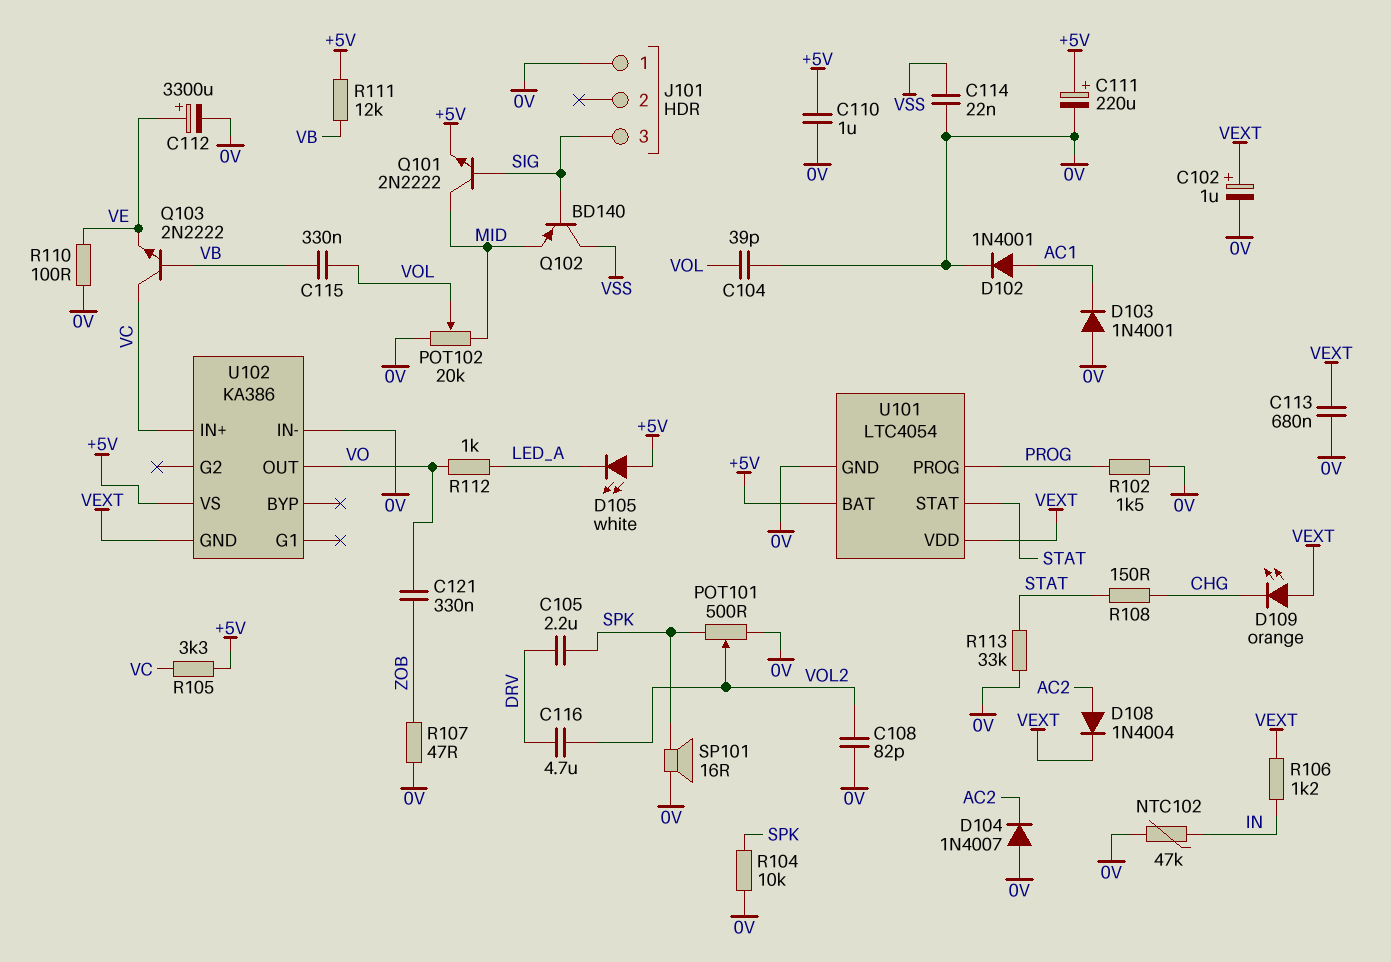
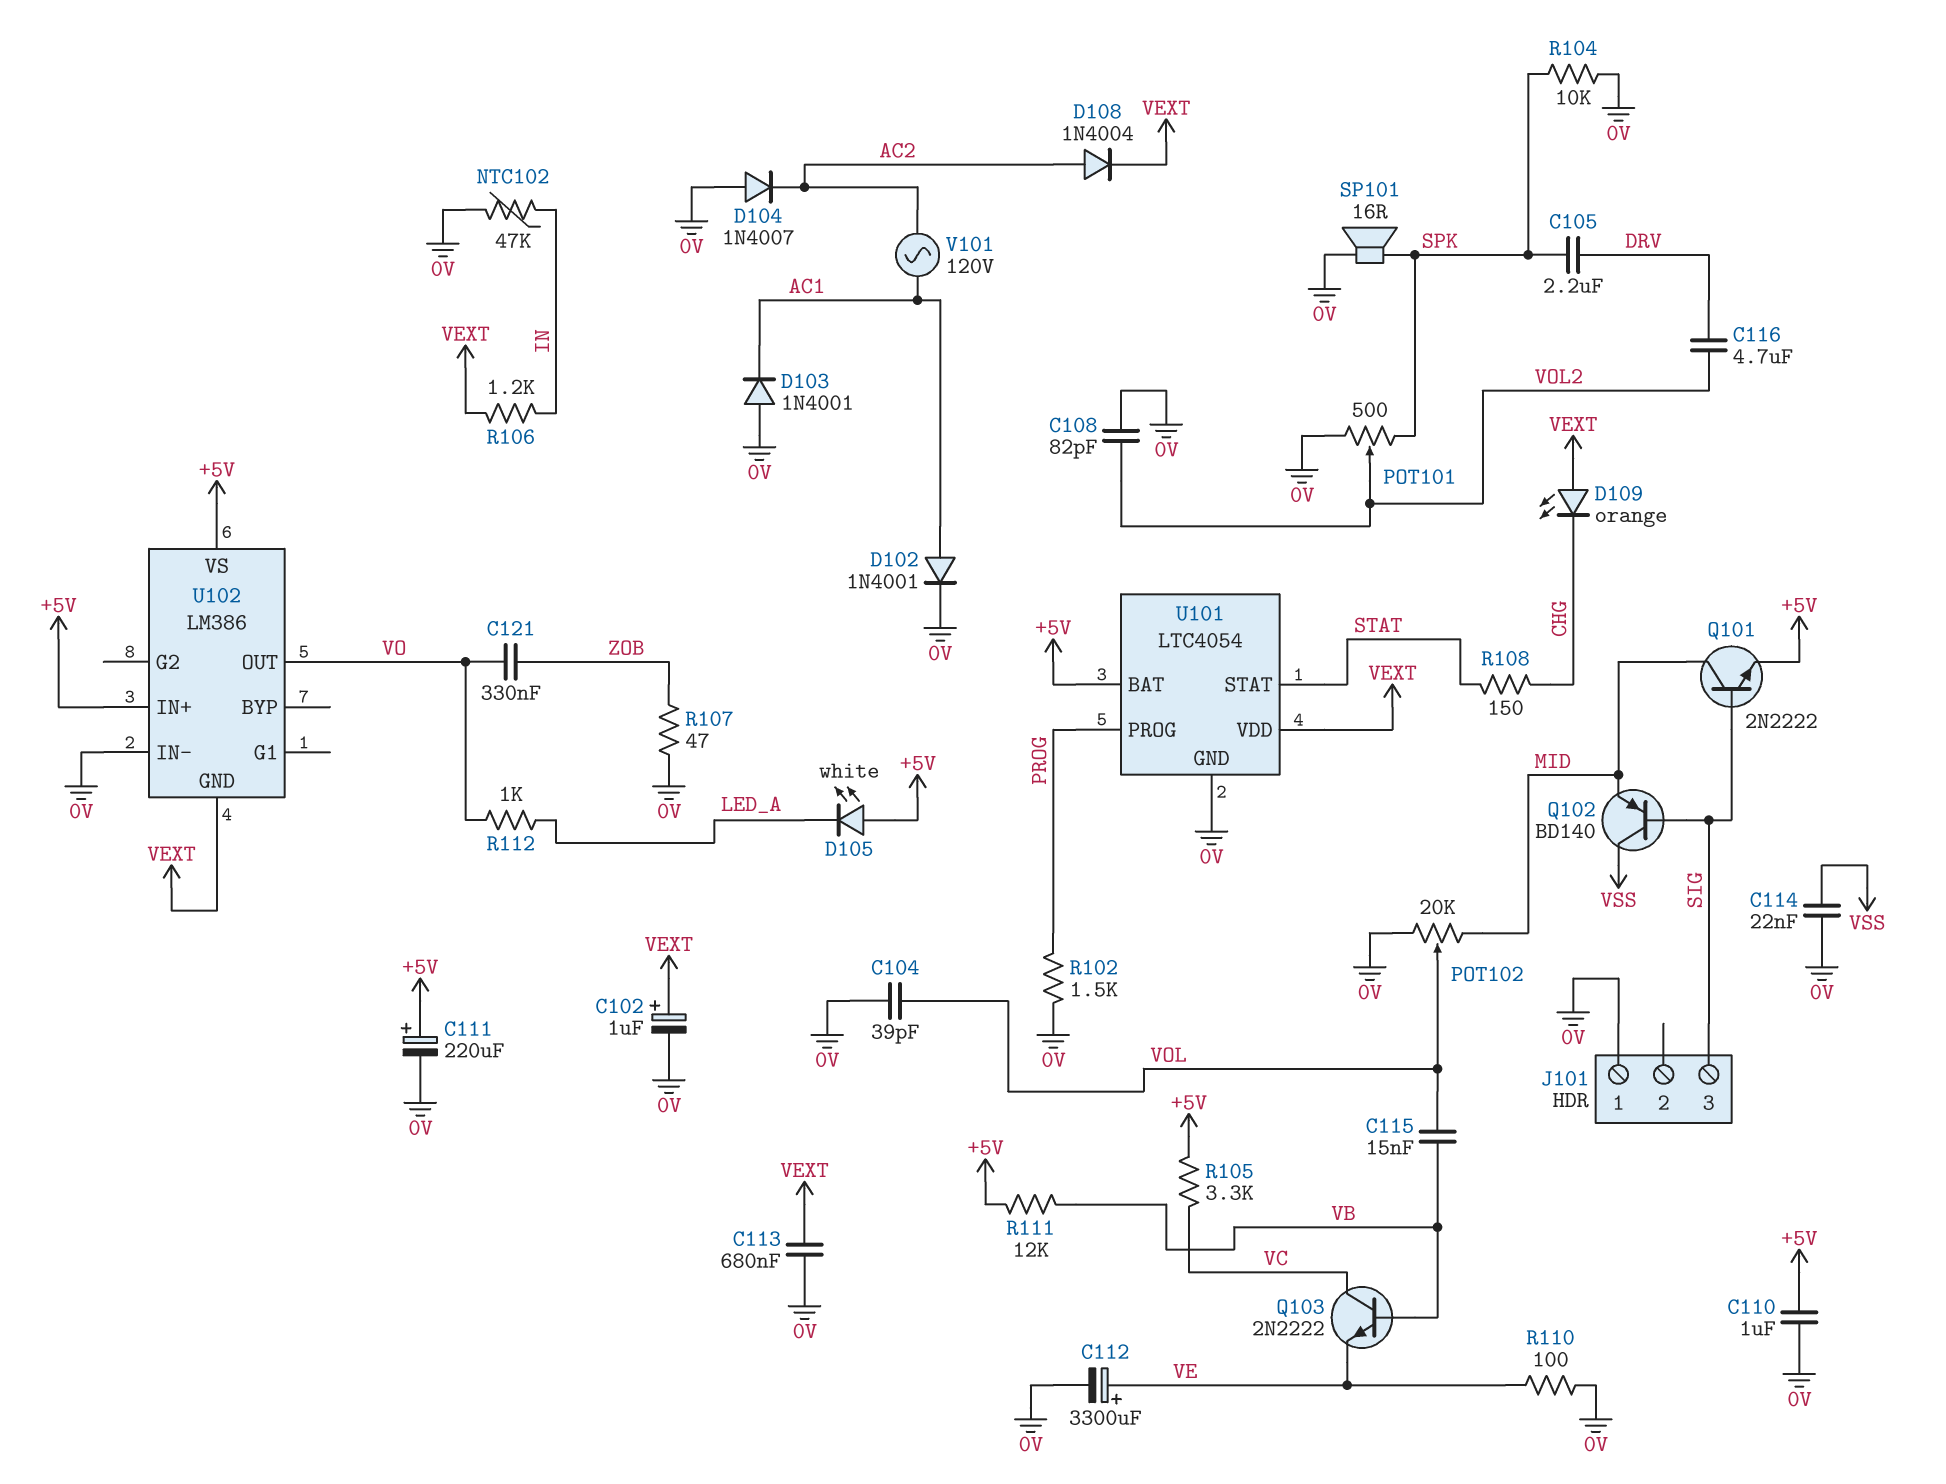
C115: 330nF (VB, VOL) -> 15nF (VB, VOL)
R113: 33k (0V, STAT) -> none
U102: KA386 -> LM386
U102 pin IN+: VC -> +5V
V101: none -> AC 120V (AC1, AC2)

